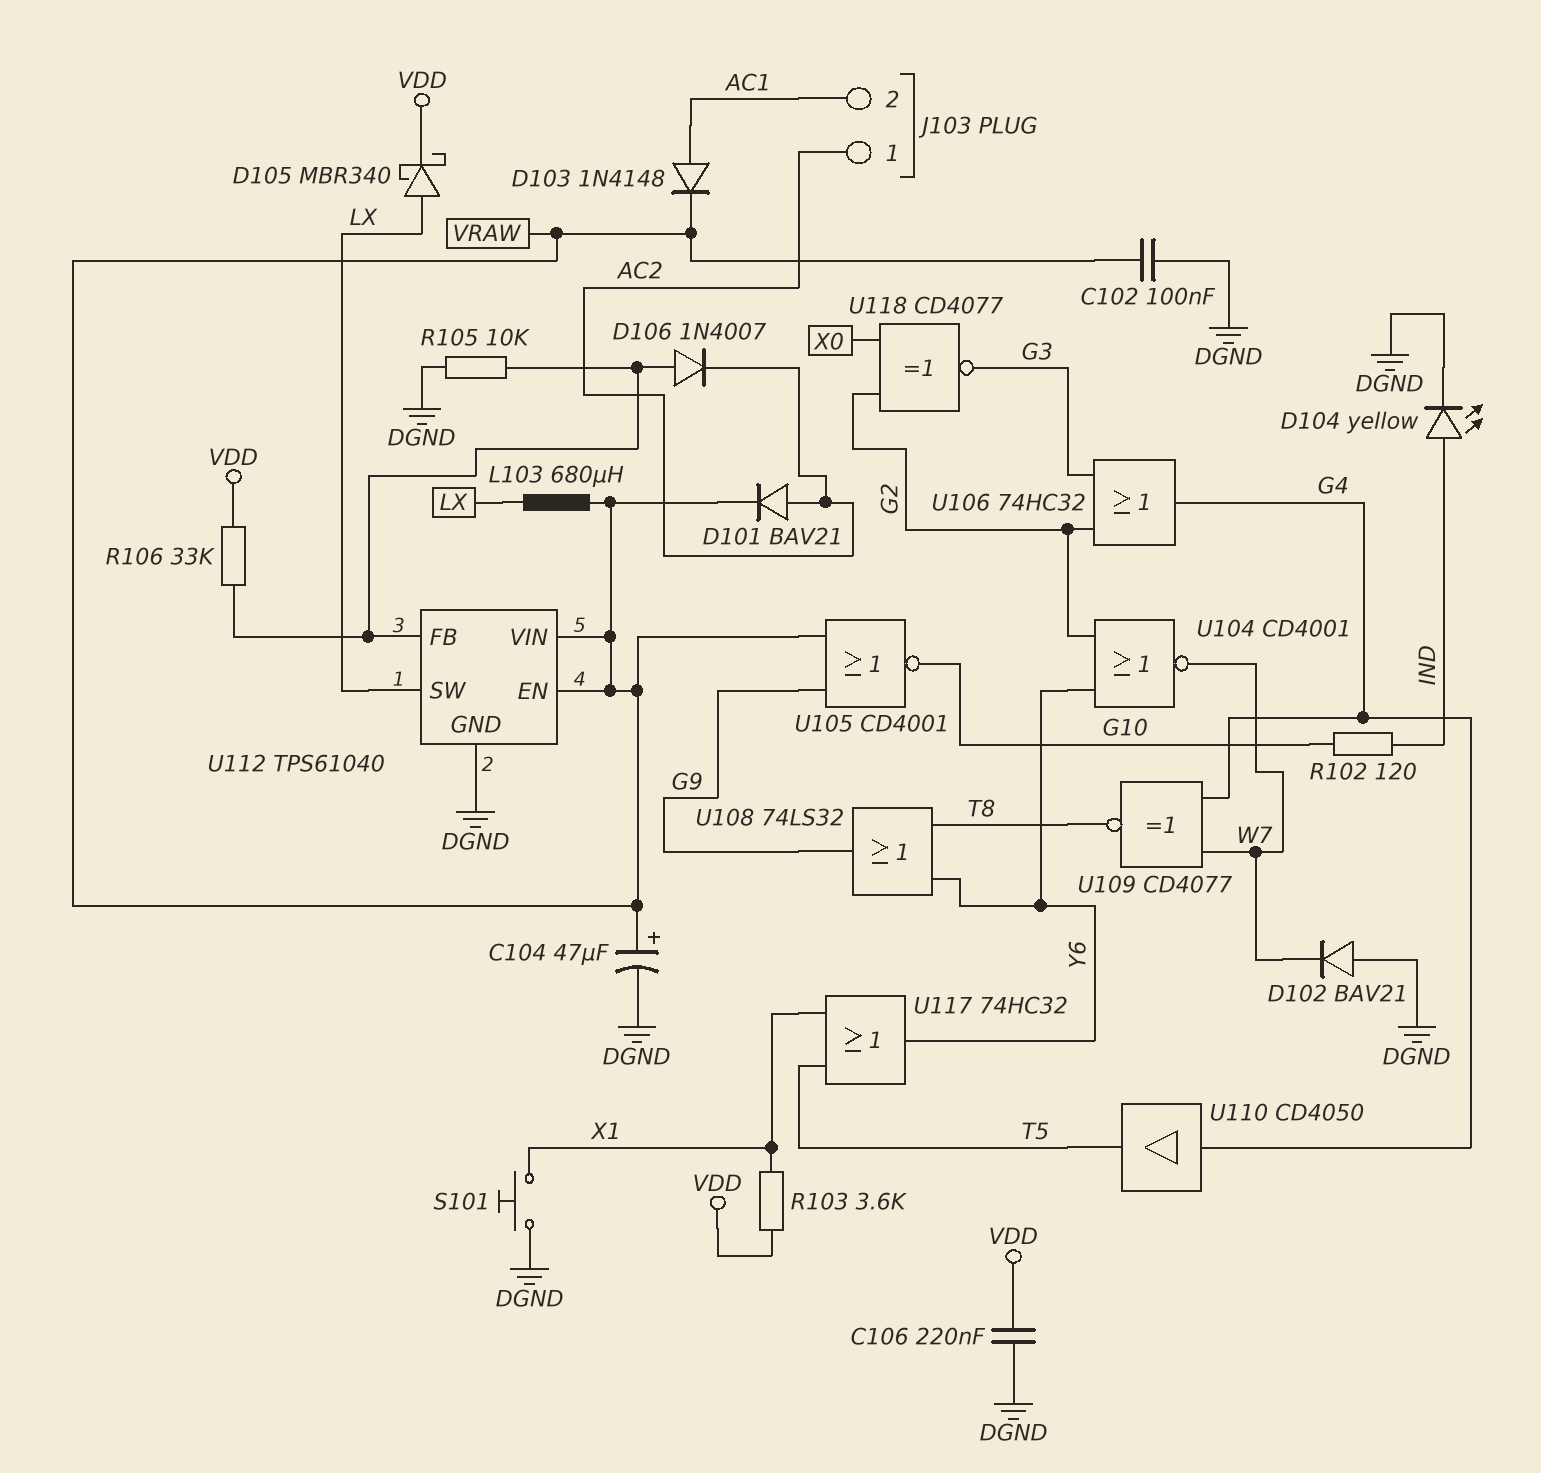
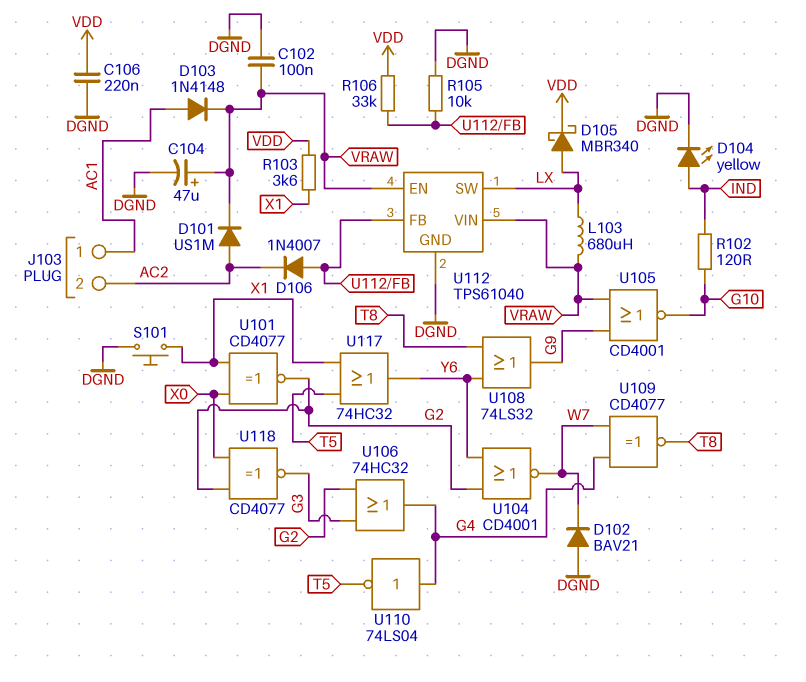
D101: diode BAV21 (A AC2, K VRAW) -> diode US1M (A AC2, K VRAW)
J103 pin 1: AC2 -> AC1
J103 pin 2: AC1 -> AC2
U101: none -> XNOR CD4077 (in X0, in X1, out G2)
U110: buffer CD4050 (in G4, out T5) -> NOT 74LS04 (in G4, out T5)

